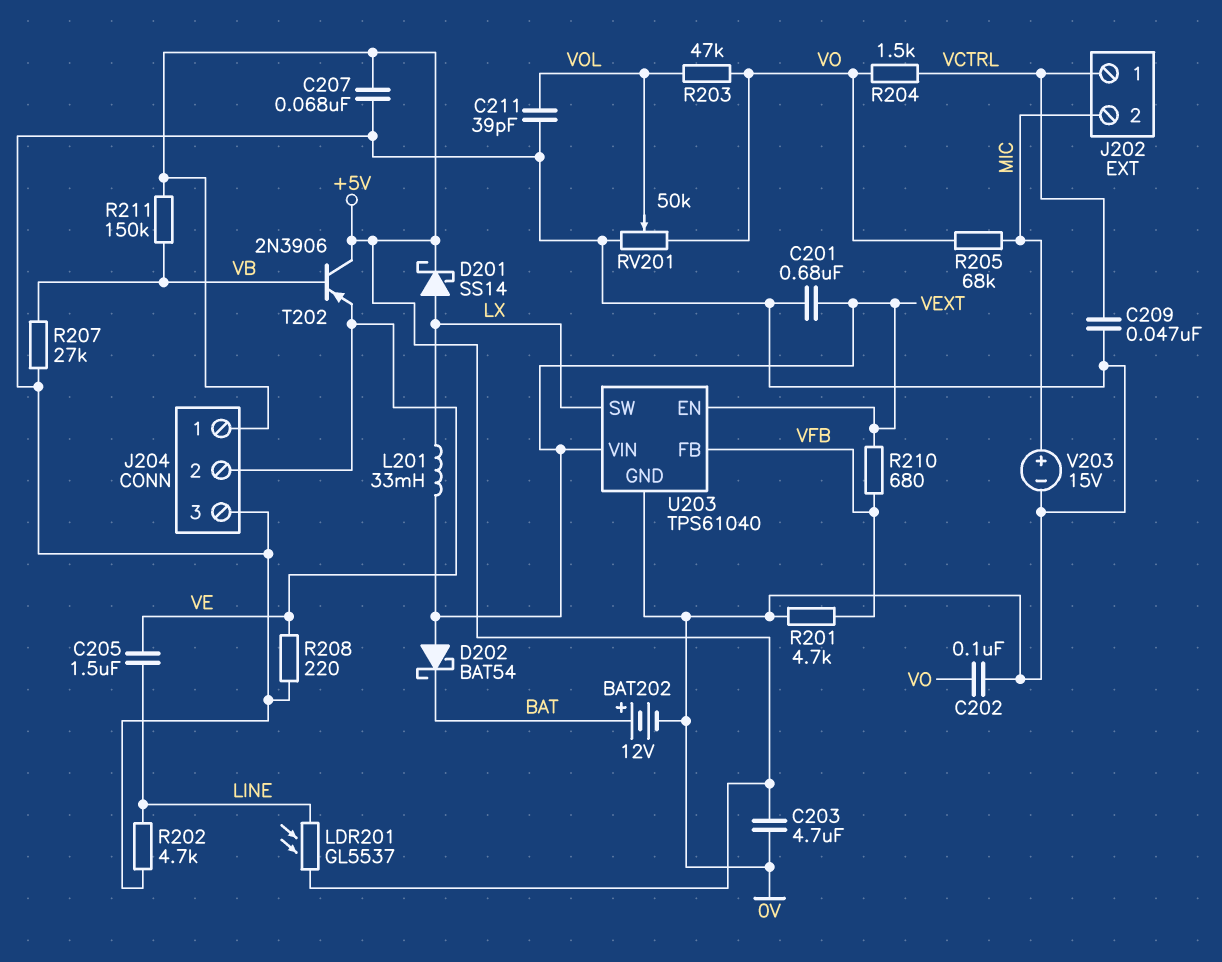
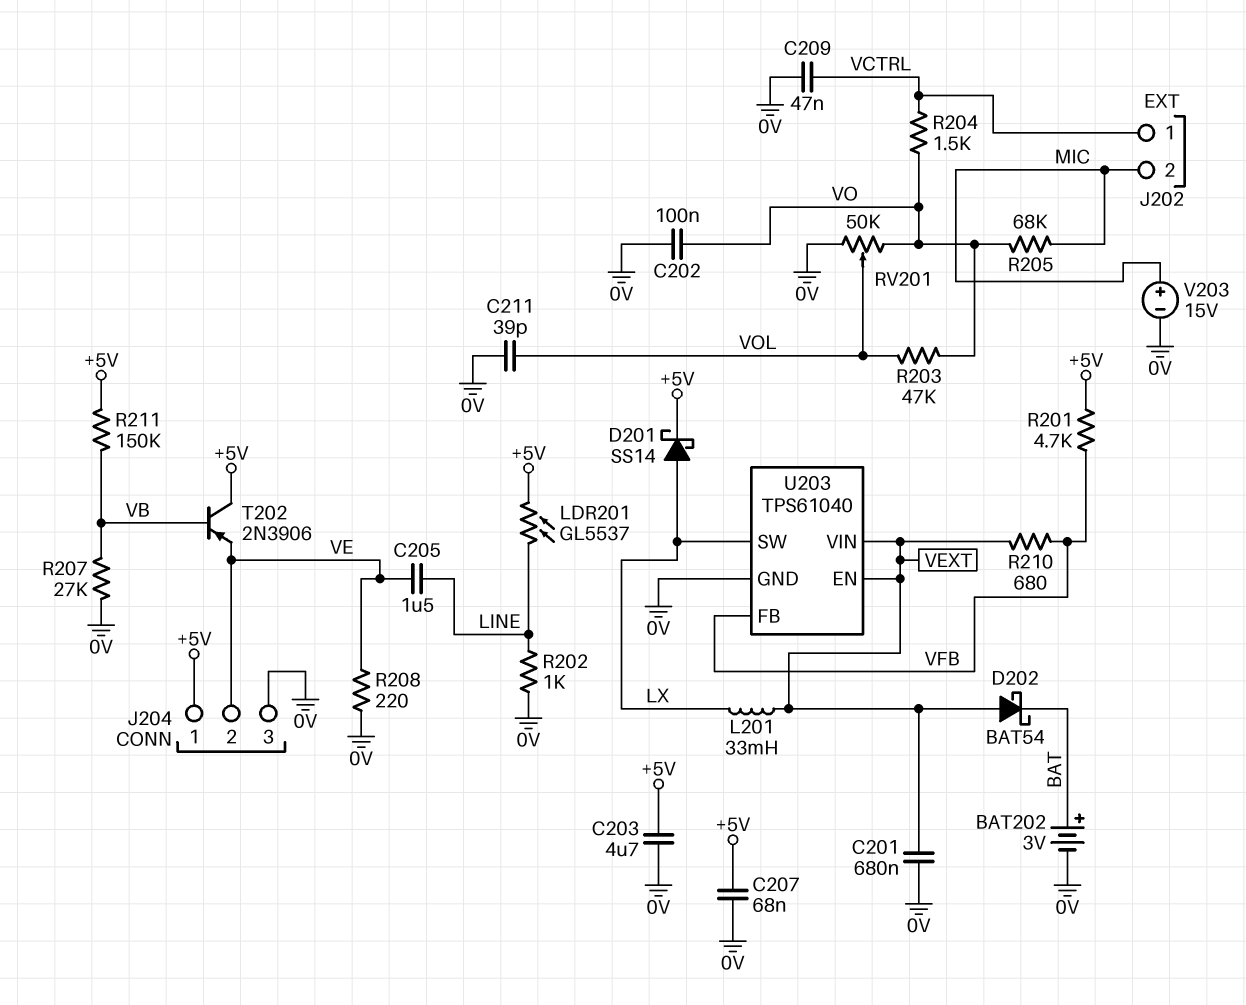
BAT202: 12V (plus BAT, minus 0V) -> 3V (plus BAT, minus 0V)
R201: 4.7k (0V, VFB) -> 4.7k (+5V, VFB)
R202: 4.7k (0V, LINE) -> 1k (0V, LINE)

